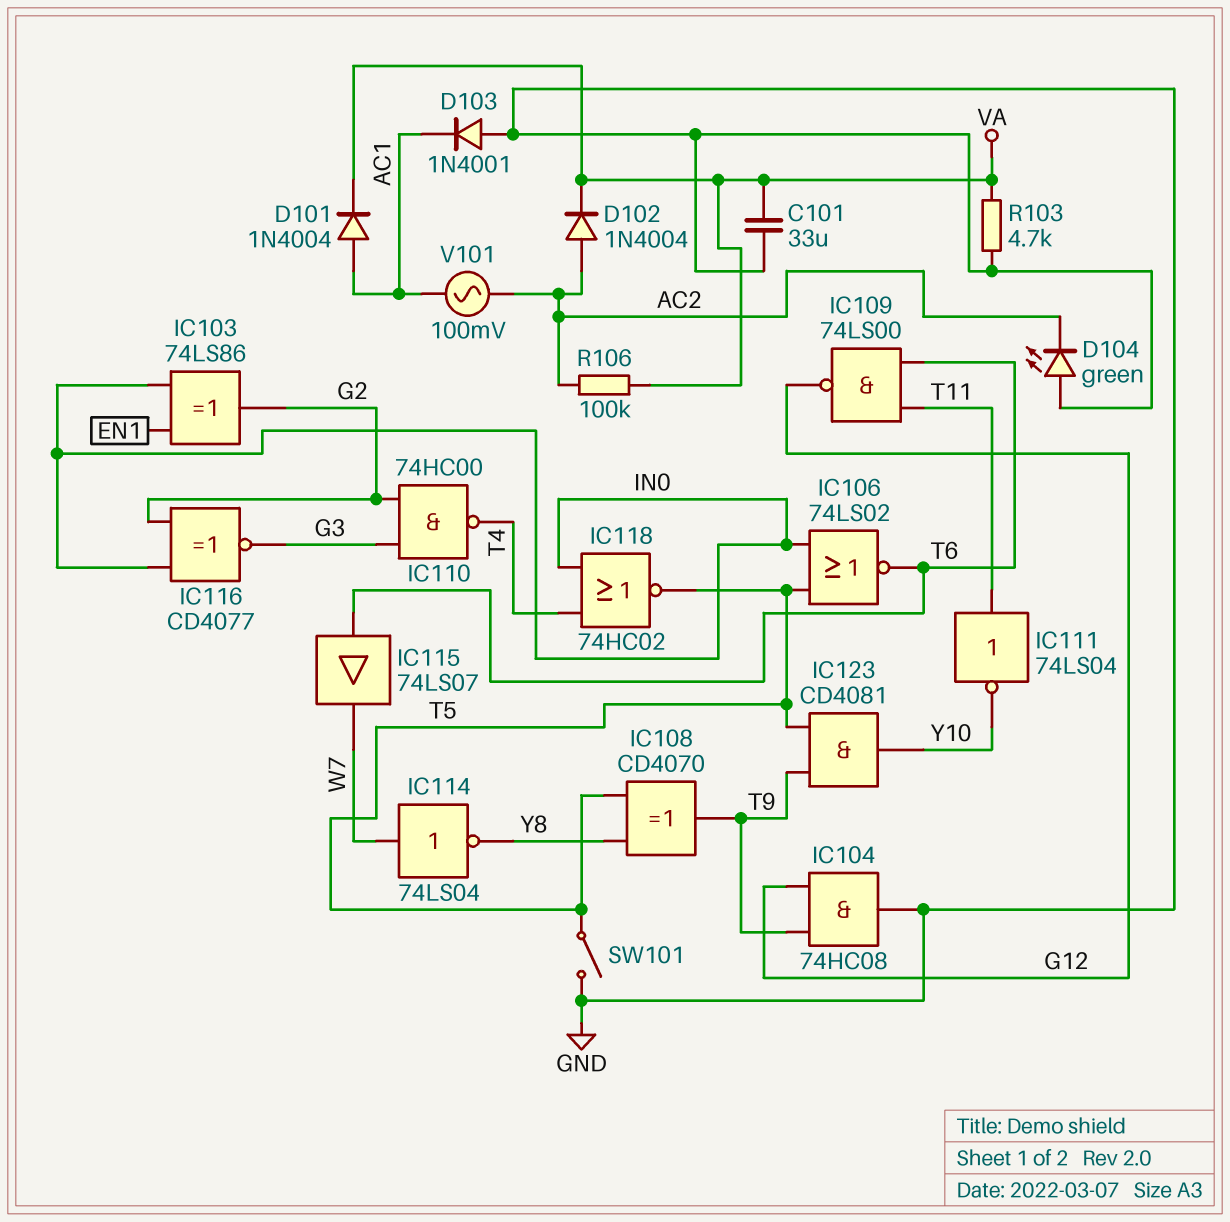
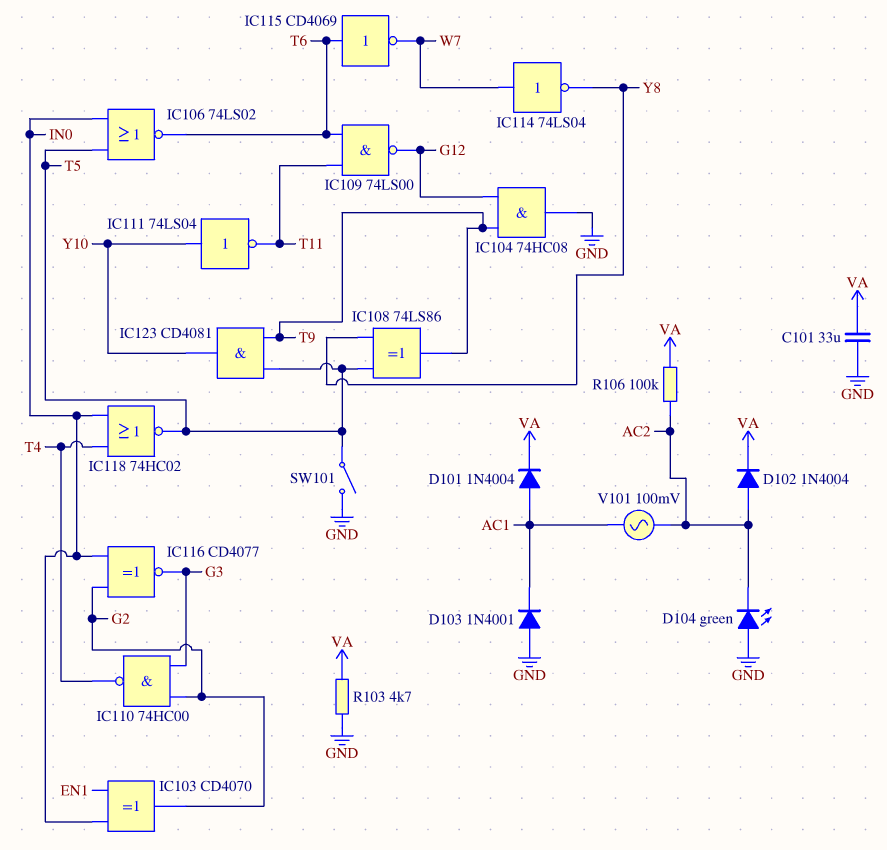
IC103: XOR 74LS86 (in EN1, in IN0, out G2) -> XOR CD4070 (in EN1, in IN0, out G2)
IC108: XOR CD4070 (in T5, in Y8, out T9) -> XOR 74LS86 (in T5, in Y8, out T9)
IC111: NOT 74LS04 (in T11, out Y10) -> NOT 74LS04 (in Y10, out T11)
IC115: buffer 74LS07 (in T6, out W7) -> NOT CD4069 (in T6, out W7)

